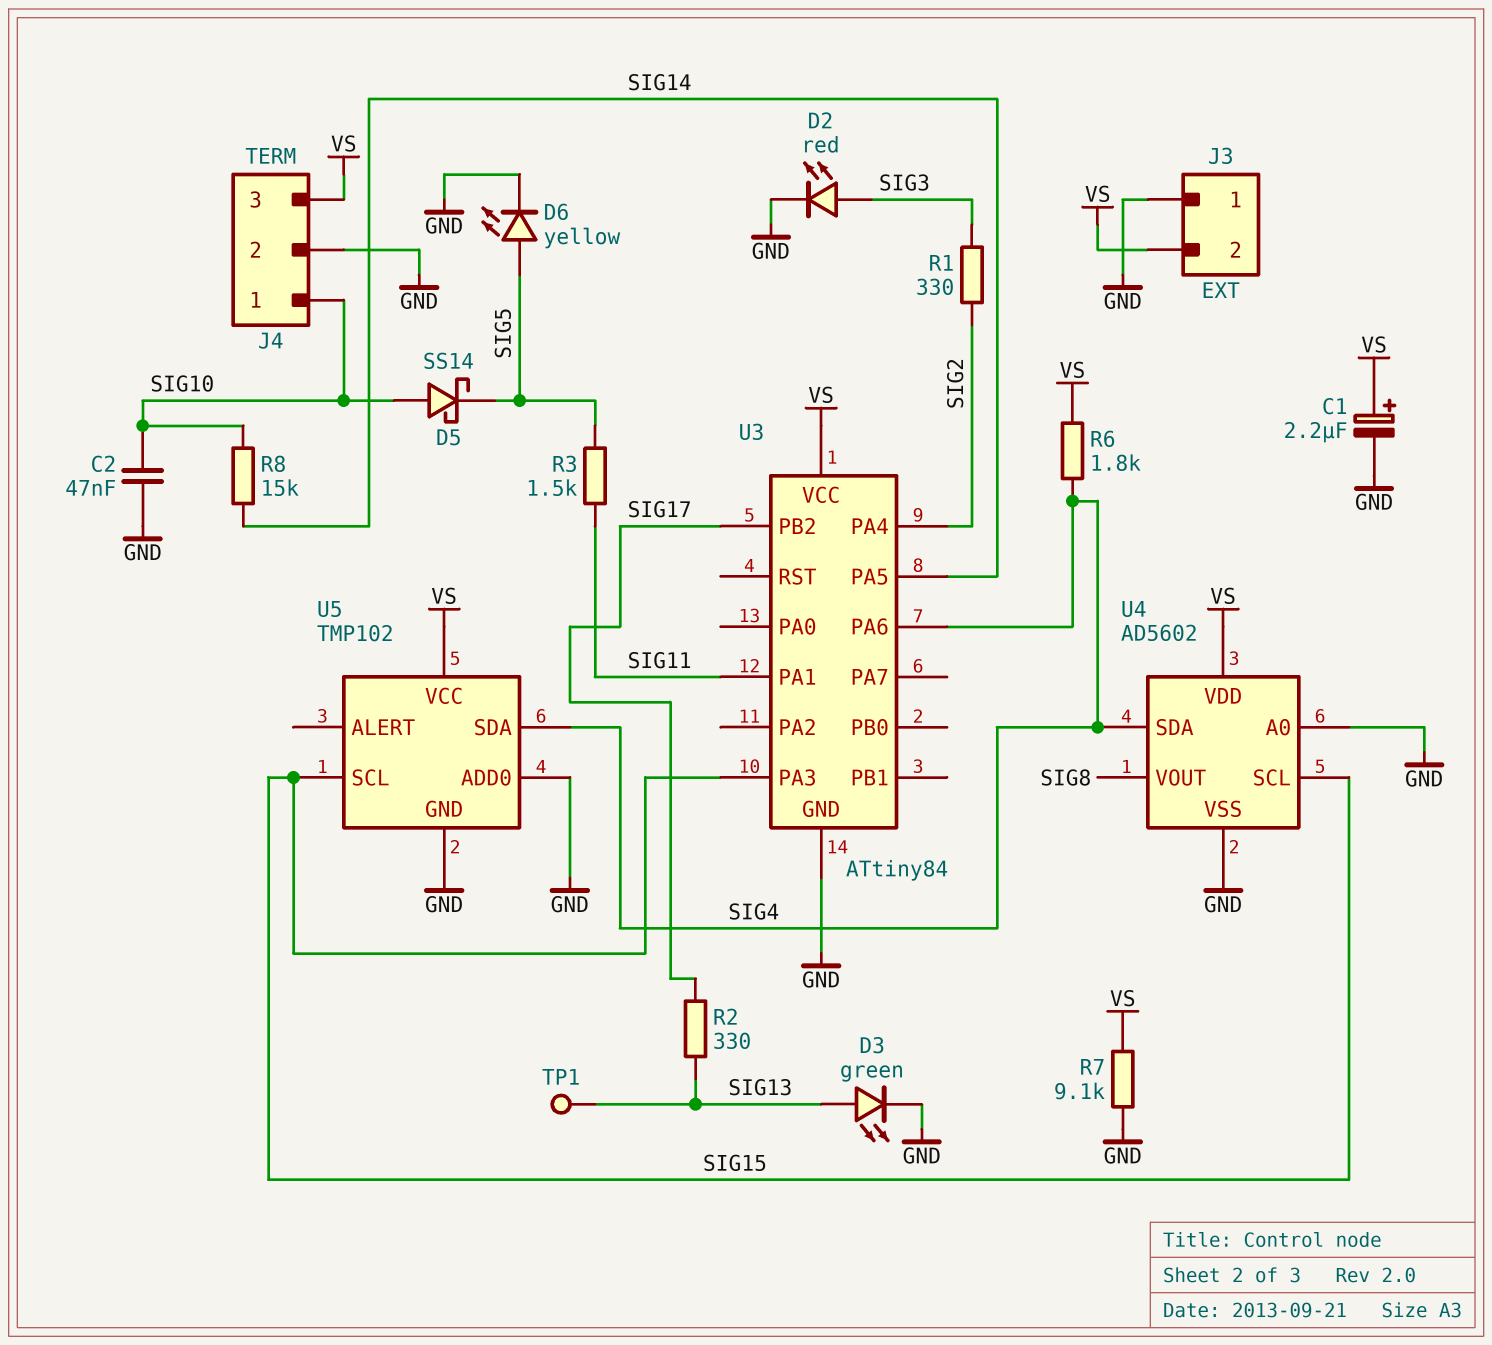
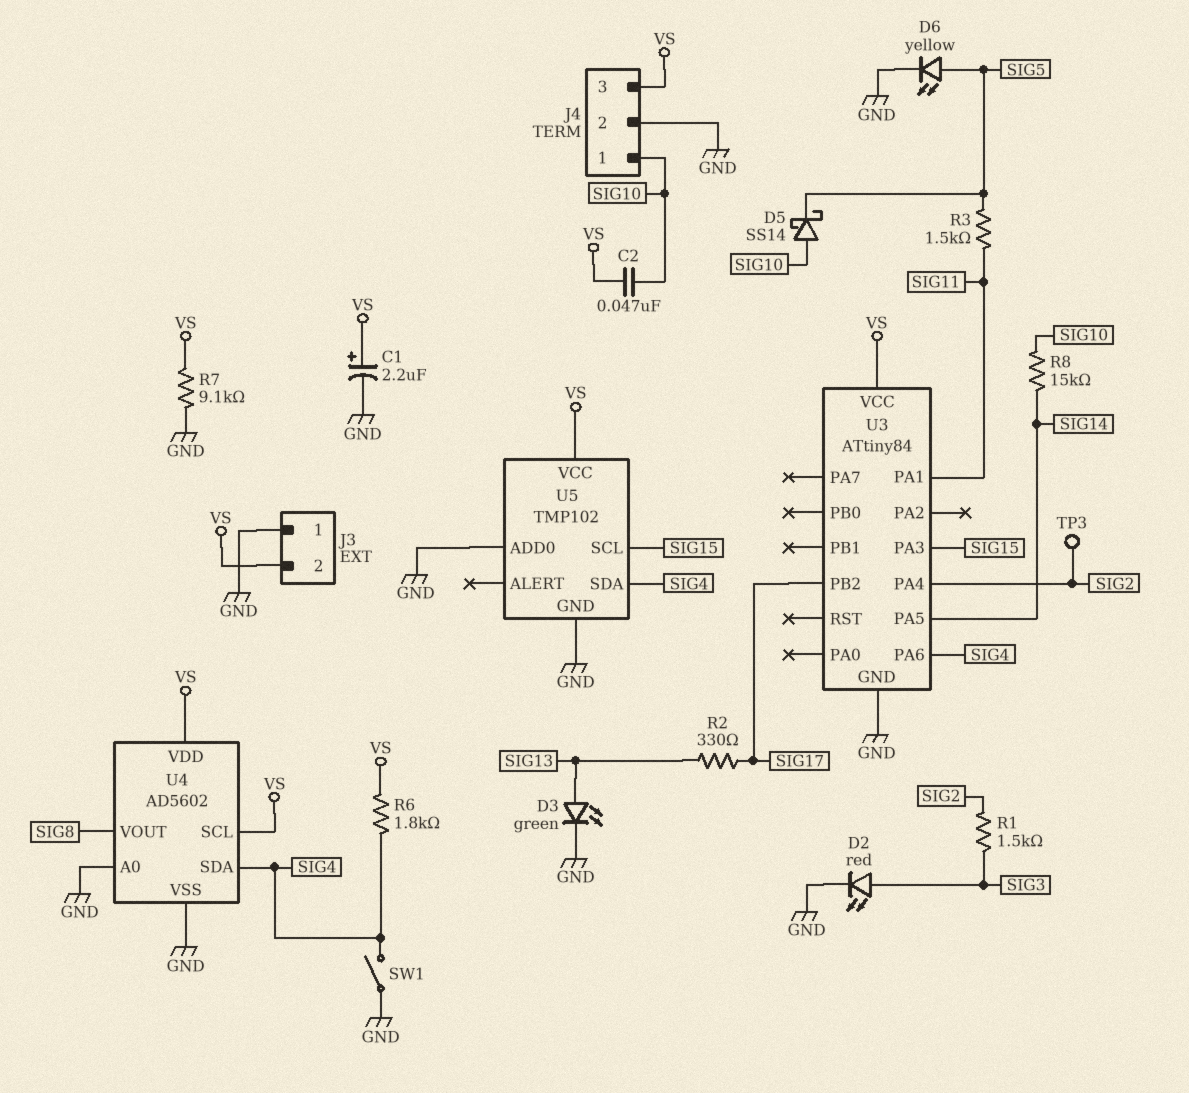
C2: 47nF (GND, SIG10) -> 47nF (SIG10, VS)
R1: 330 (SIG2, SIG3) -> 1.5k (SIG2, SIG3)
SW1: none -> switch (GND, SIG4)
TP1: test point (SIG13) -> none
TP3: none -> test point (SIG2)
U4 pin SCL: SIG15 -> VS

